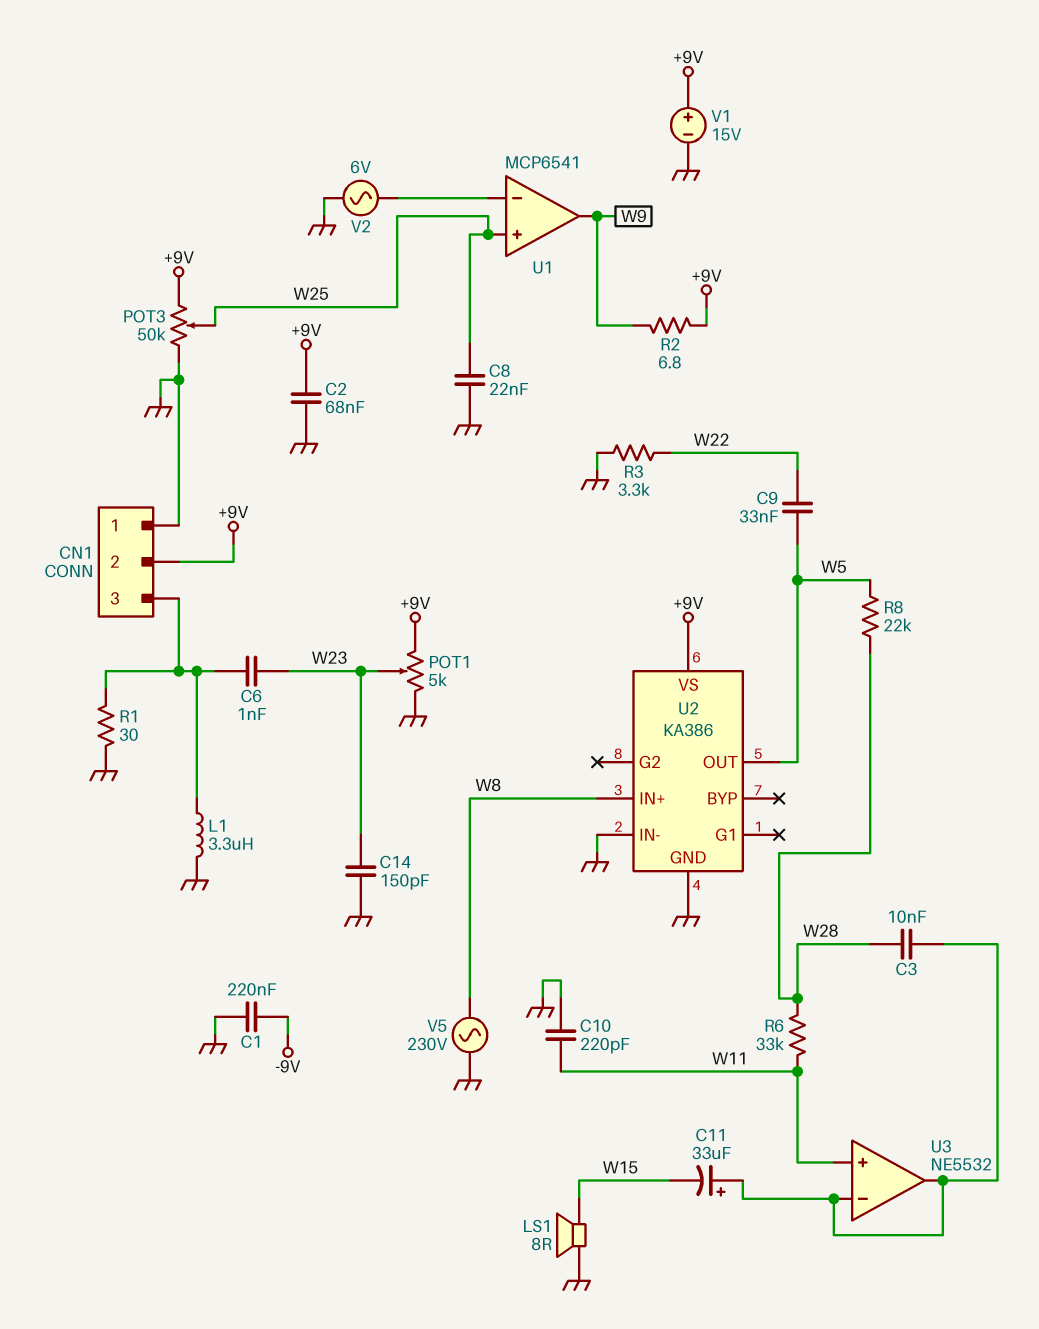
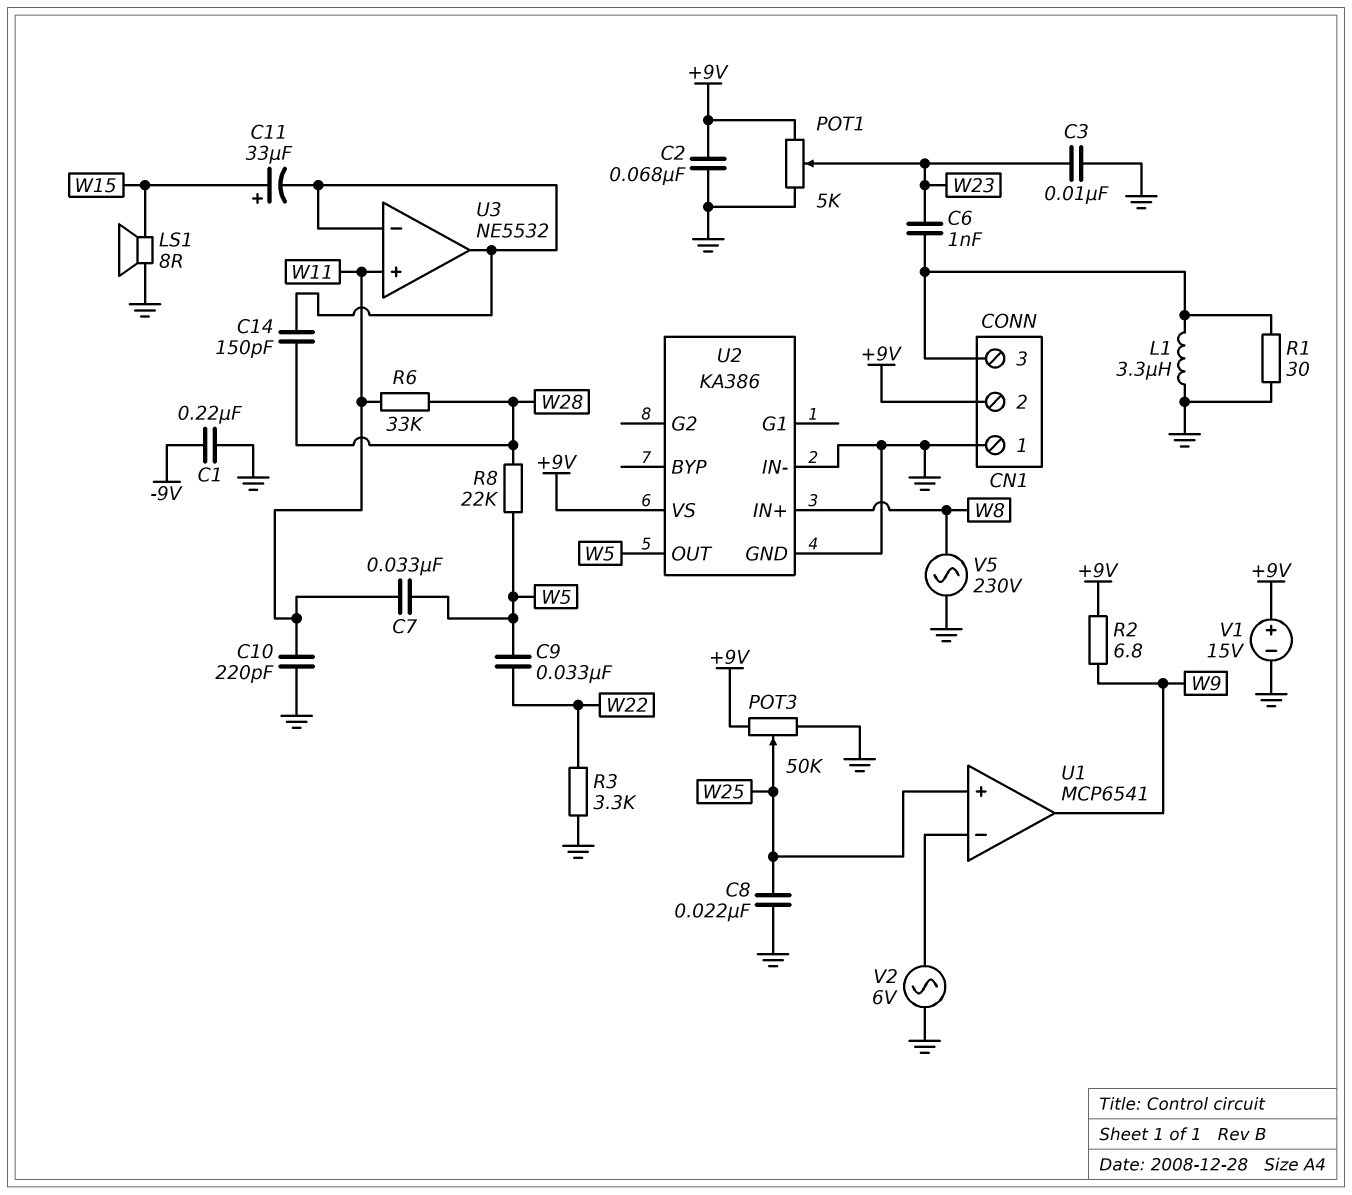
C3: 10nF (U3/in-, W28) -> 10nF (GND, W23)
C7: none -> 33nF (W5, W11)
C11: 33uF (plus U3/in-, minus W15) -> 33uF (plus W15, minus U3/in-)
C14: 150pF (GND, W23) -> 150pF (U3/in-, W28)

